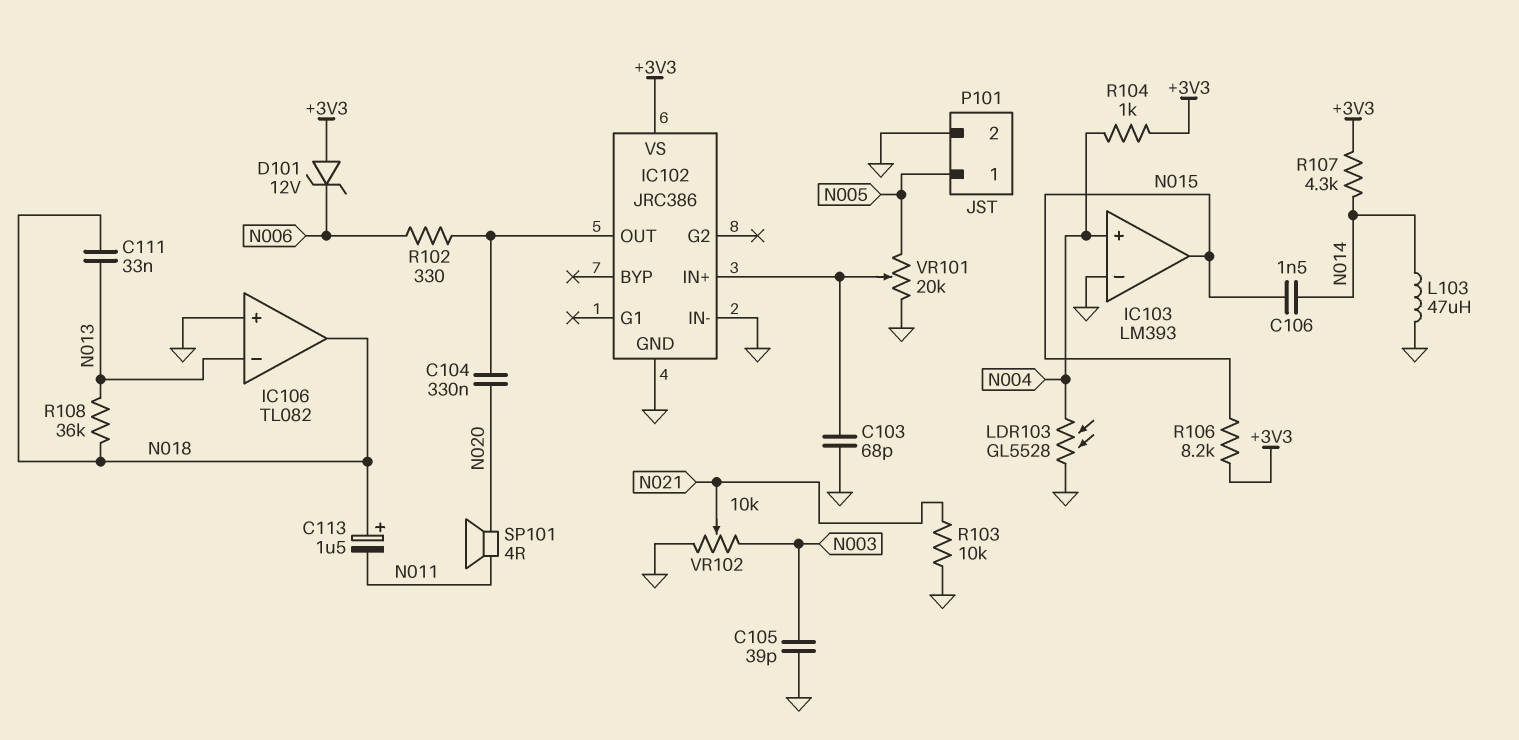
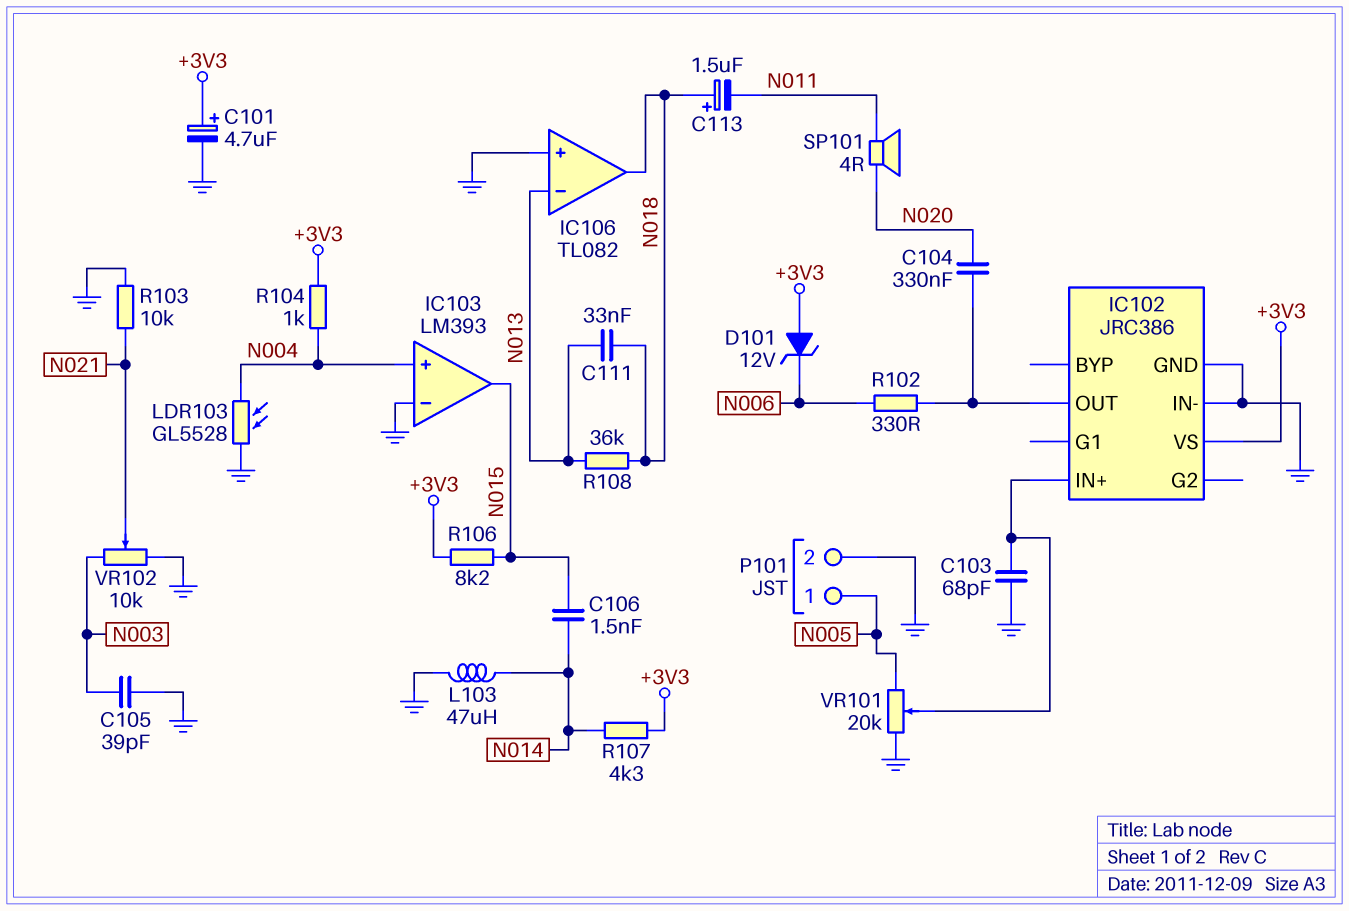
C101: none -> 4.7uF (plus +3V3, minus GND)

